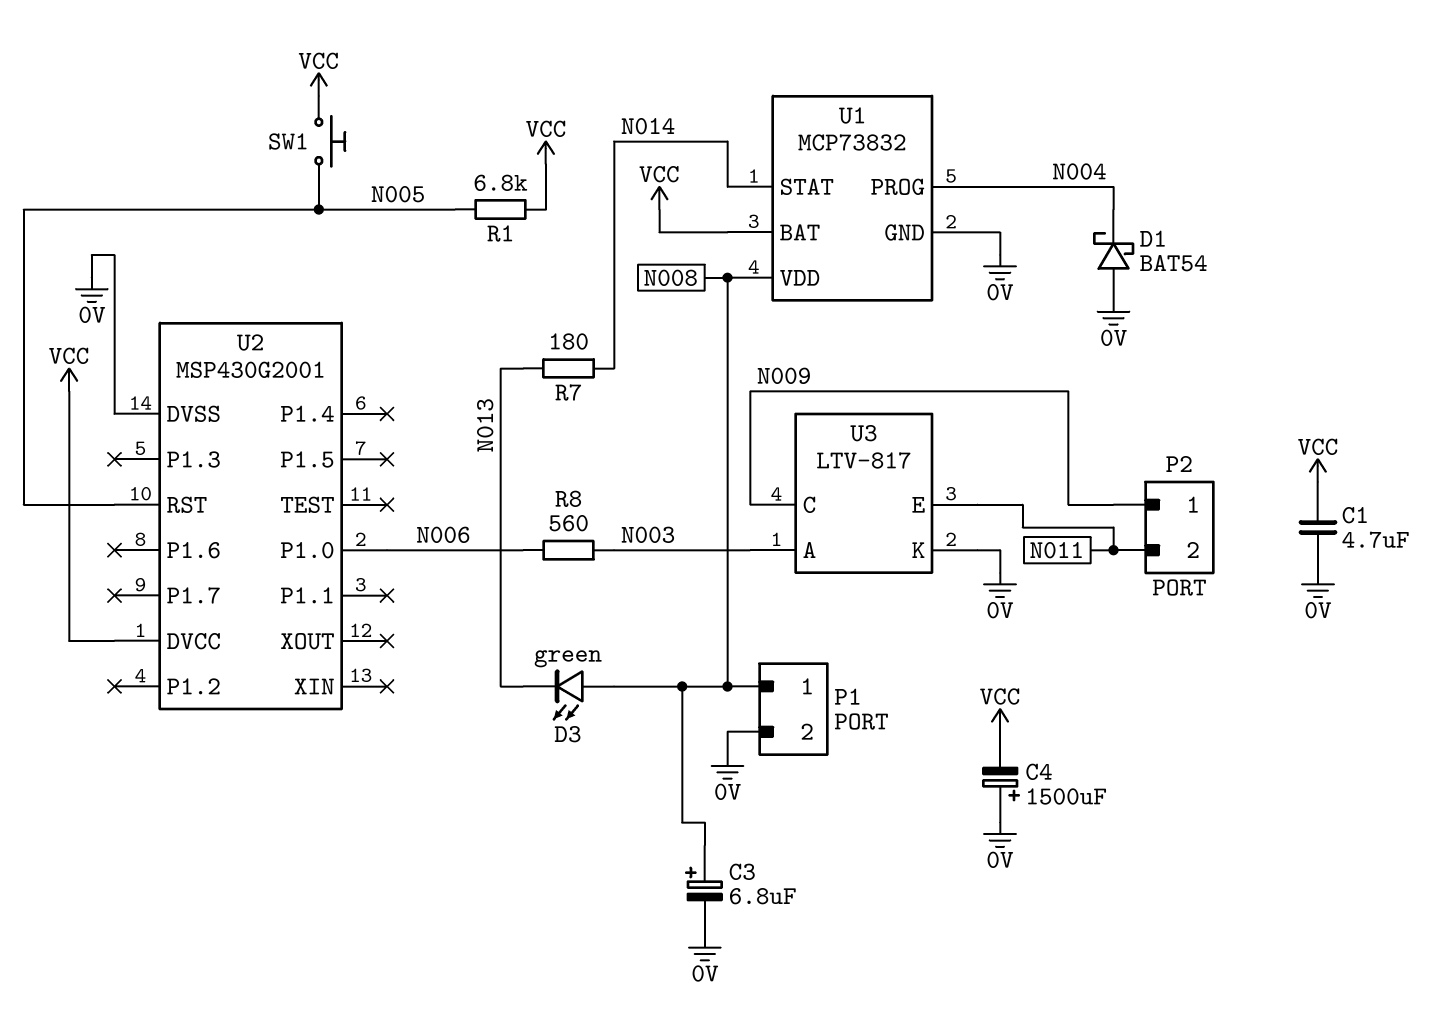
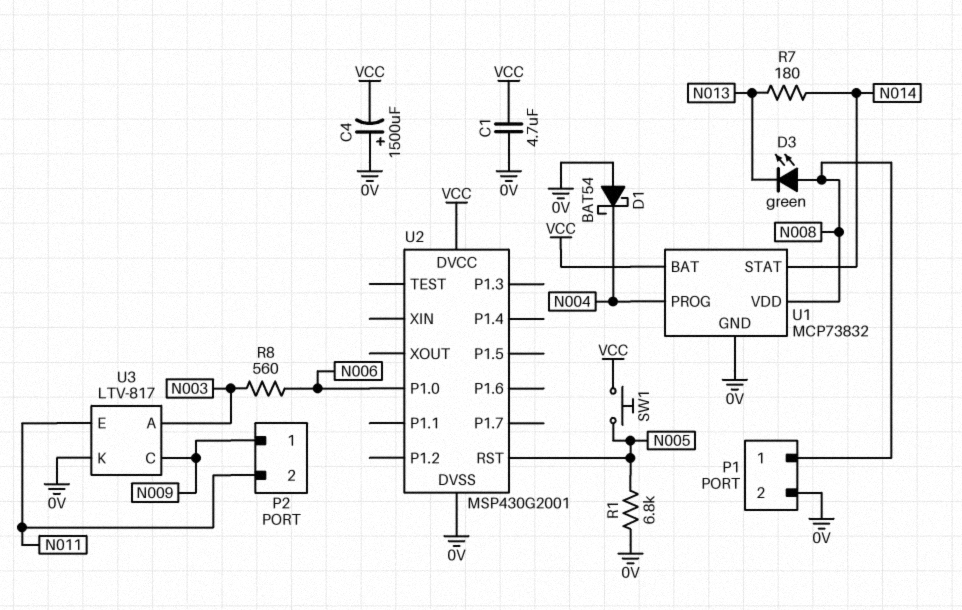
C3: 6.8uF (plus N008, minus 0V) -> none
R1: 6.8k (N005, VCC) -> 6.8k (0V, N005)

